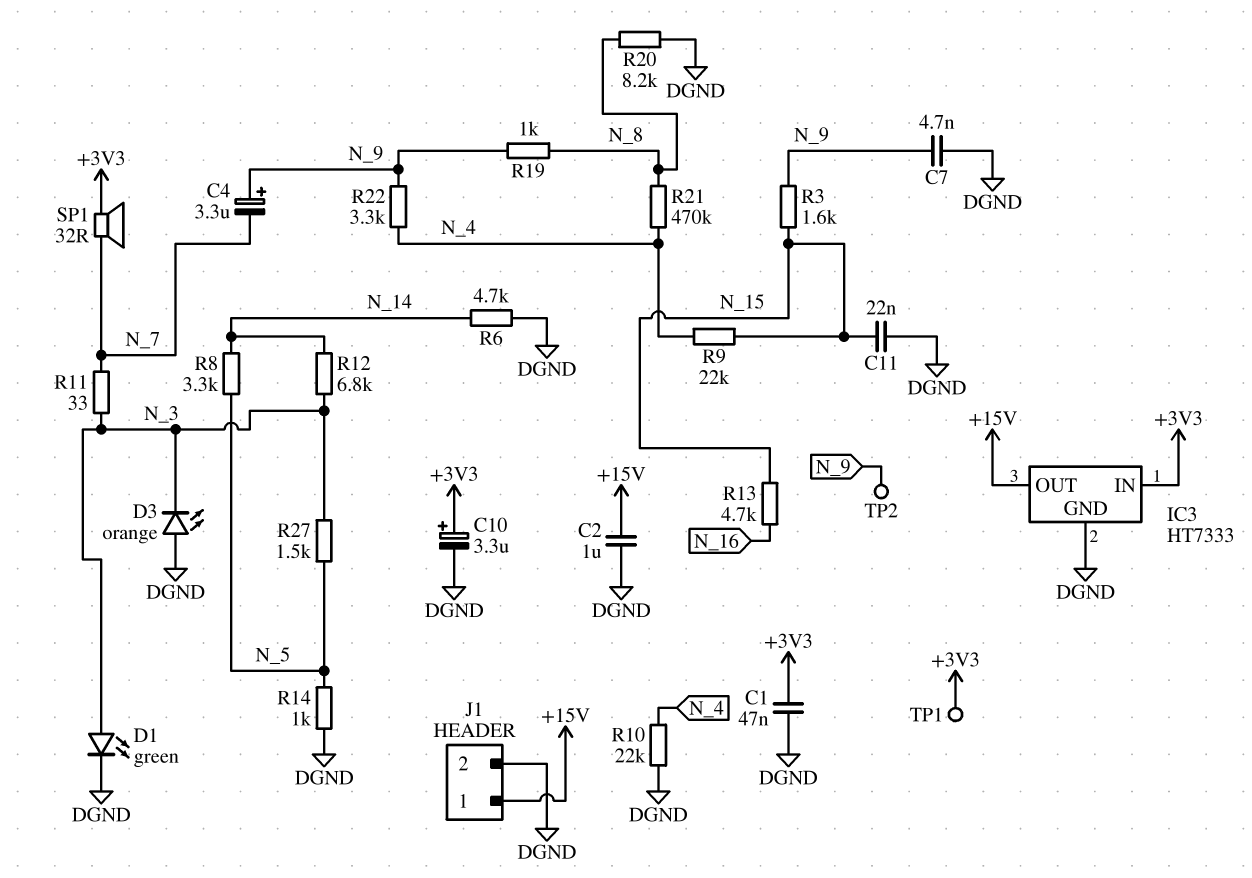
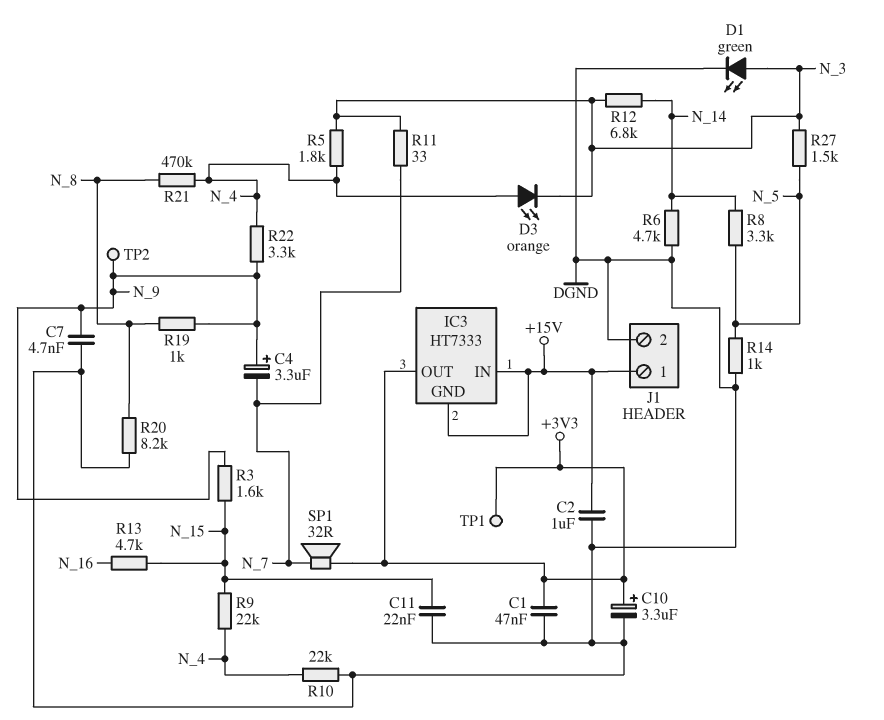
D3: LED orange (A DGND, K N_3) -> LED orange (A N_4, K N_3)
IC3 pin GND: DGND -> +15V
IC3 pin IN: +3V3 -> +15V
IC3 pin OUT: +15V -> +3V3
R5: none -> 1.8k (N_3, N_4)

